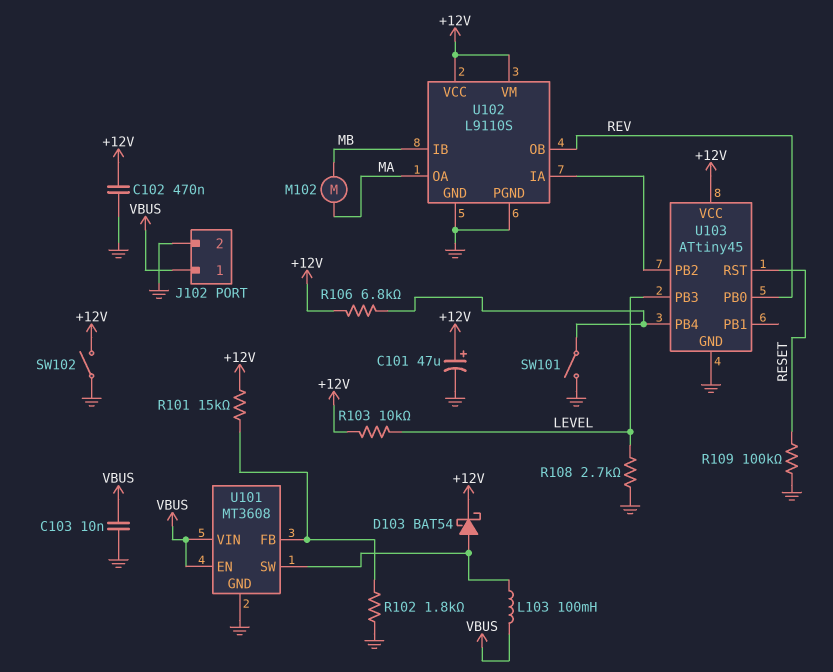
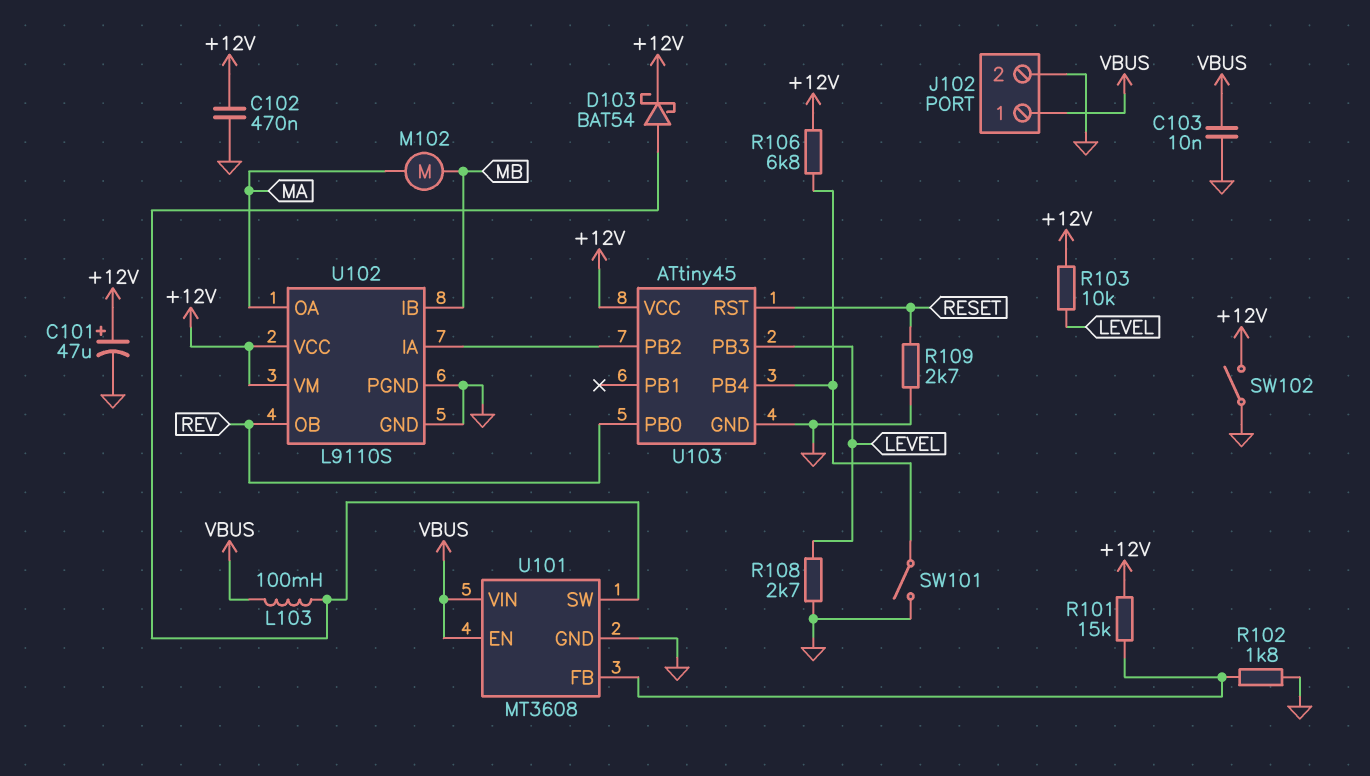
R109: 100k (GND, RESET) -> 2.7k (GND, RESET)

